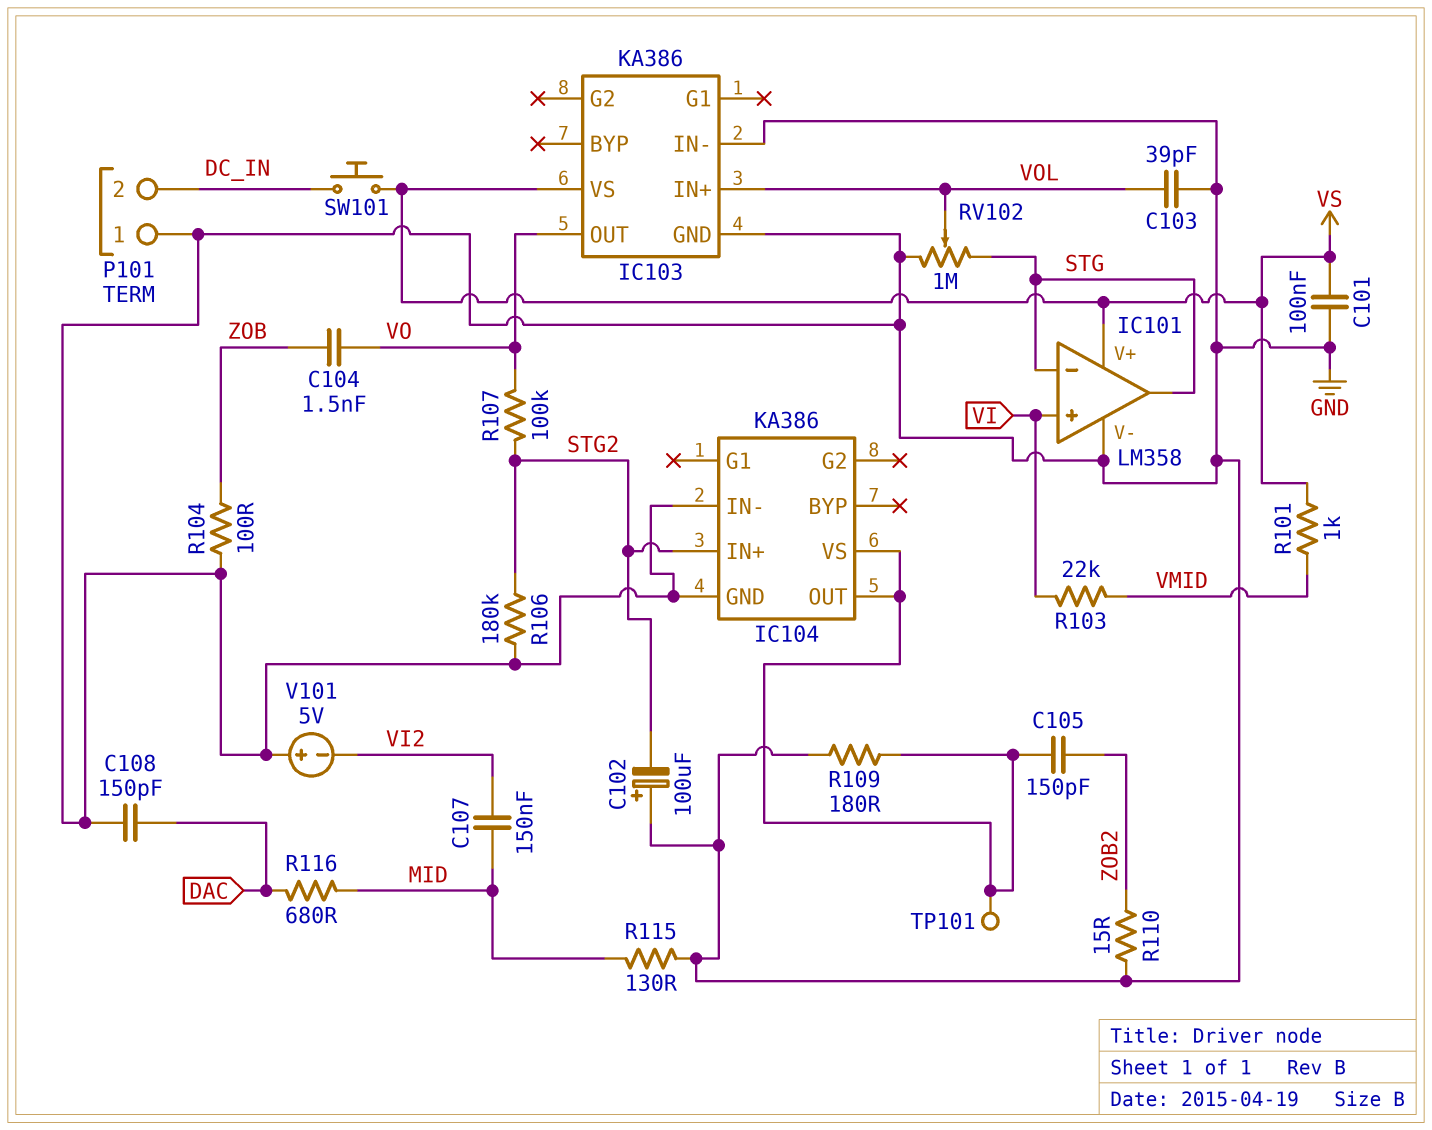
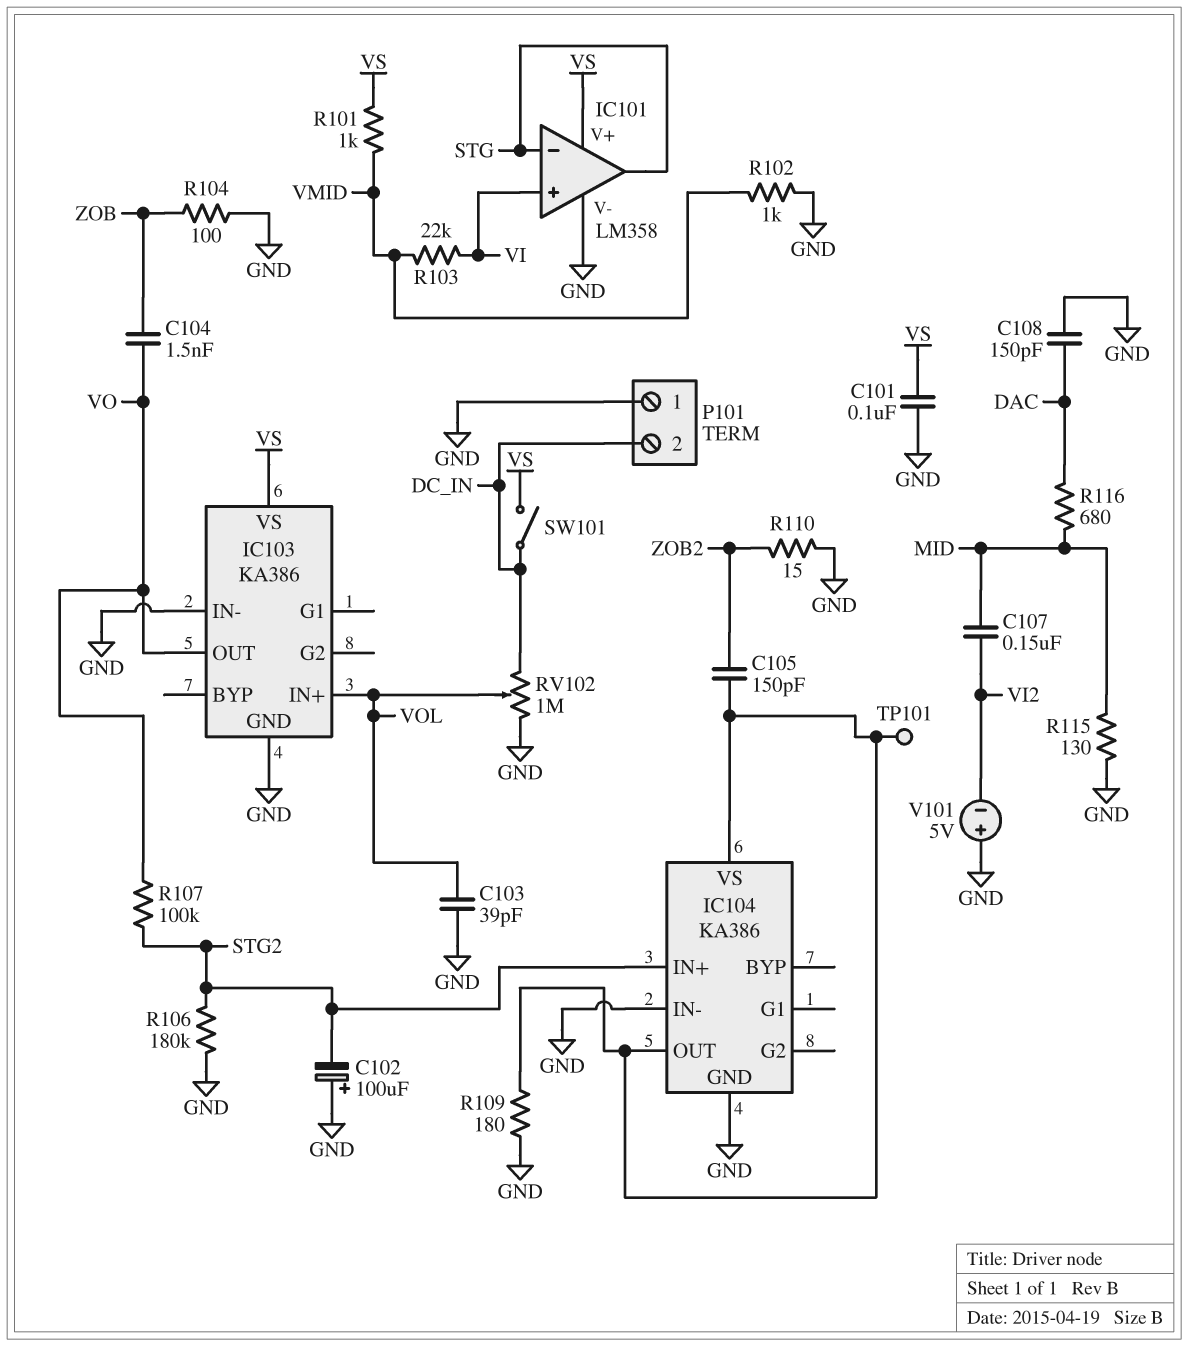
R102: none -> 1k (GND, VMID)
RV102: 1M (GND, STG, wiper VOL) -> 1M (DC_IN, GND, wiper VOL)
SW101: button (DC_IN, VS) -> switch (DC_IN, VS)

